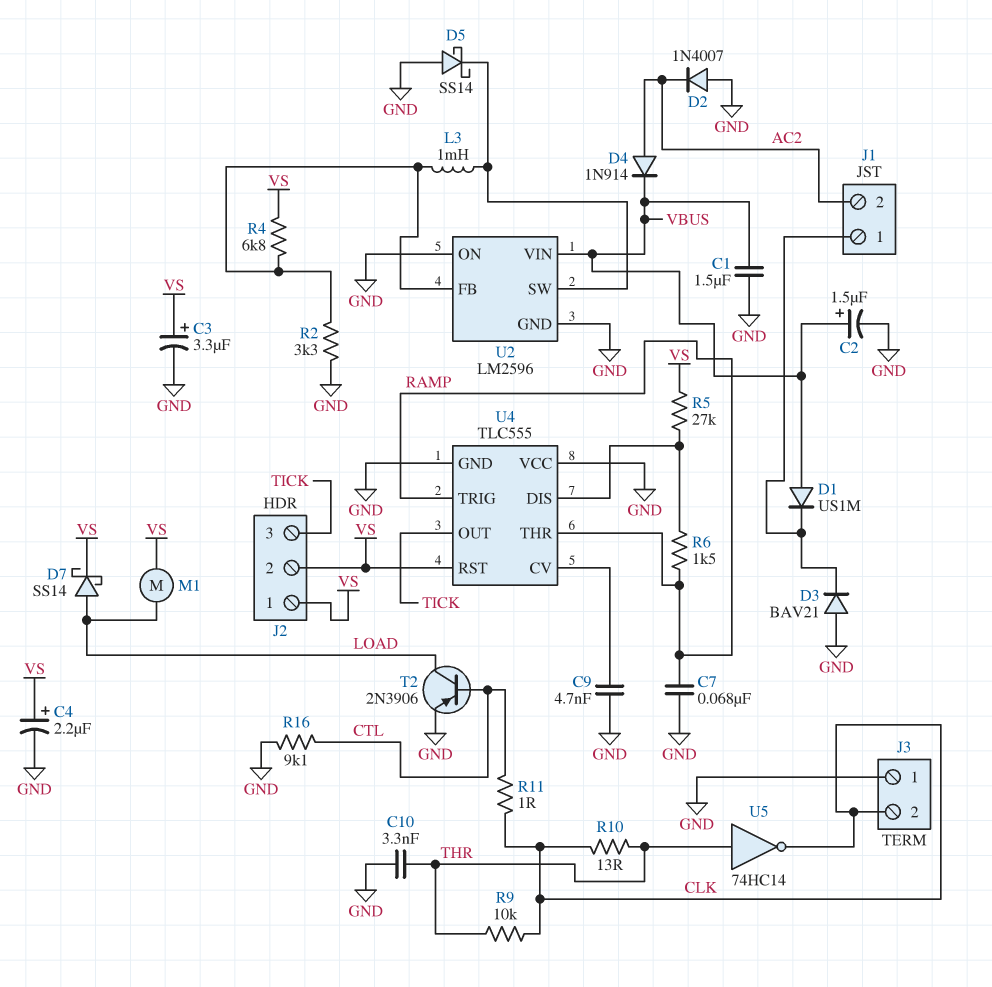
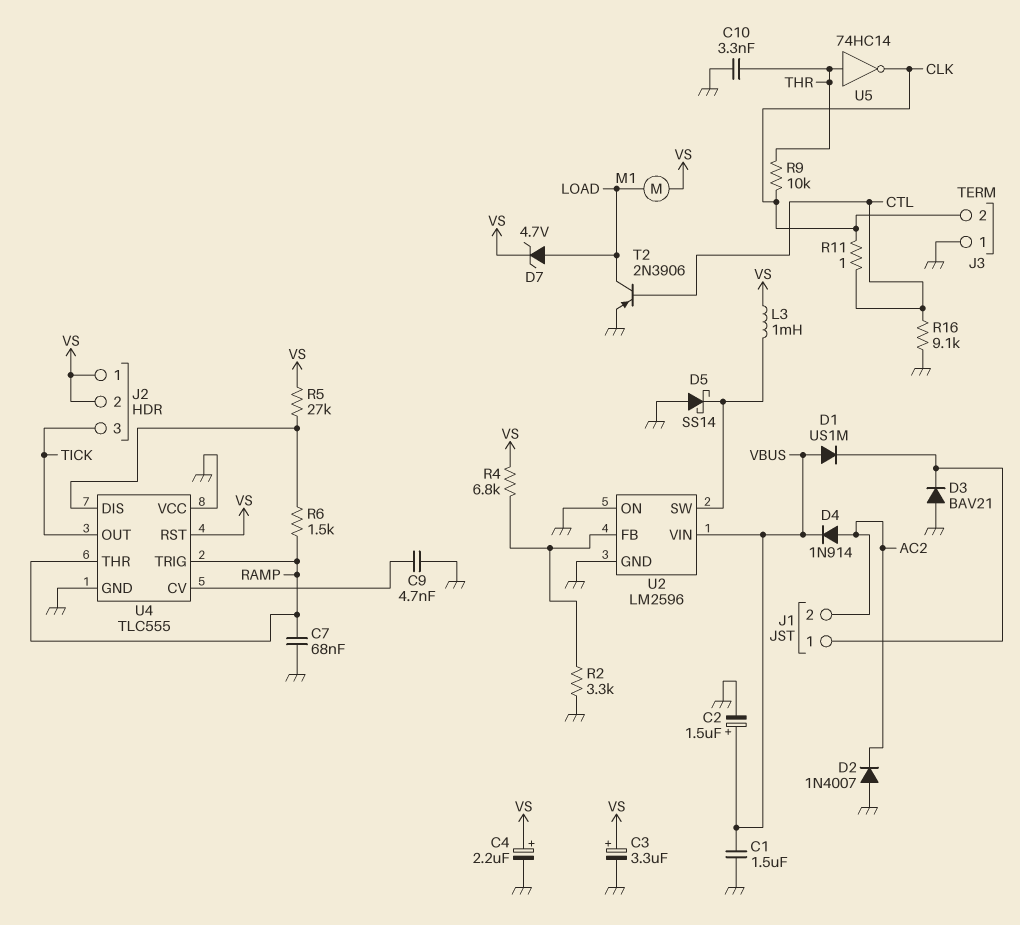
D7: schottky SS14 (A LOAD, K VS) -> zener 4.7V (A LOAD, K VS)
L3: 1mH (U2/FB, U2/SW) -> 1mH (U2/SW, VS)
R10: 13 (CLK, THR) -> none

